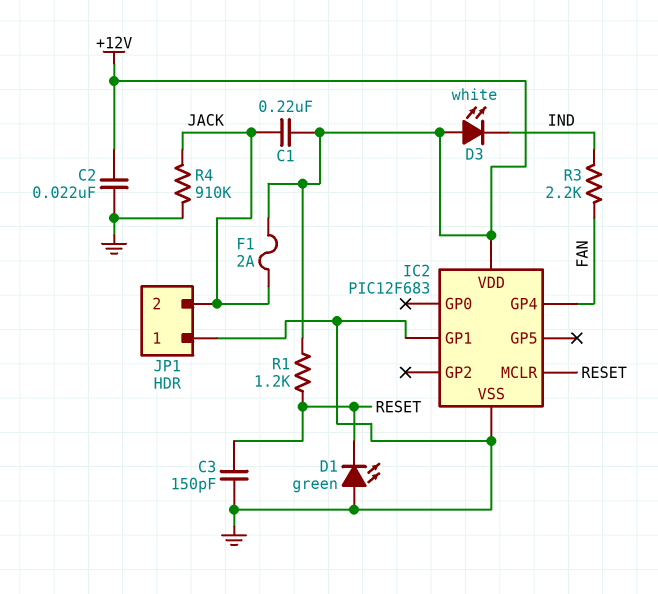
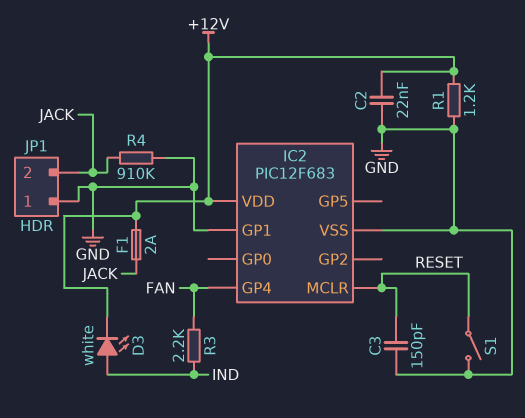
C1: 220nF (+12V, JACK) -> none
D1: LED green (A GND, K RESET) -> none
D3: LED white (A +12V, K IND) -> LED white (A IND, K +12V)
R1: 1.2k (+12V, RESET) -> 1.2k (+12V, GND)
S1: none -> switch (GND, RESET)

